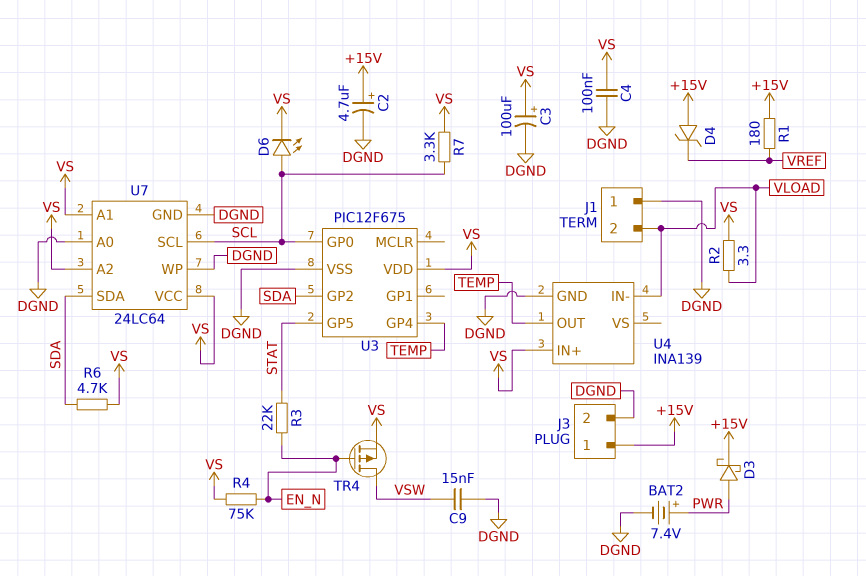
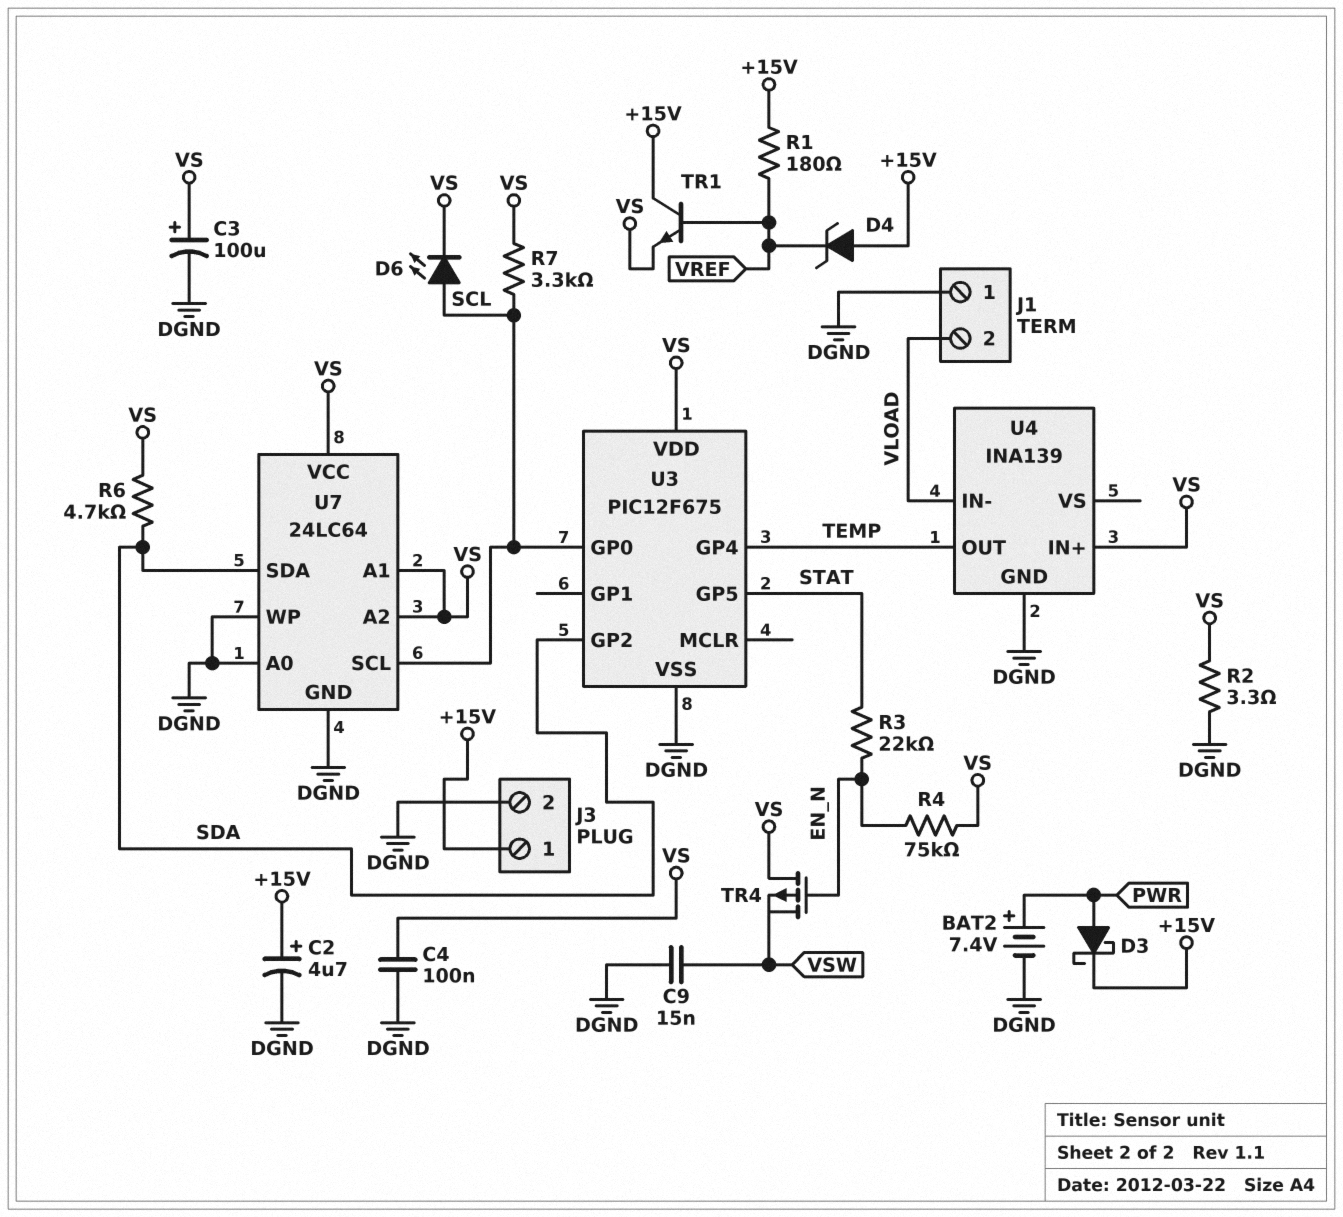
R2: 3.3 (VLOAD, VS) -> 3.3 (DGND, VS)
TR1: none -> NPN (B VREF, C +15V, E VS)
TR4: PMOS (G EN_N, D VSW, S VS) -> PMOS (G EN_N, D VS, S VSW)

